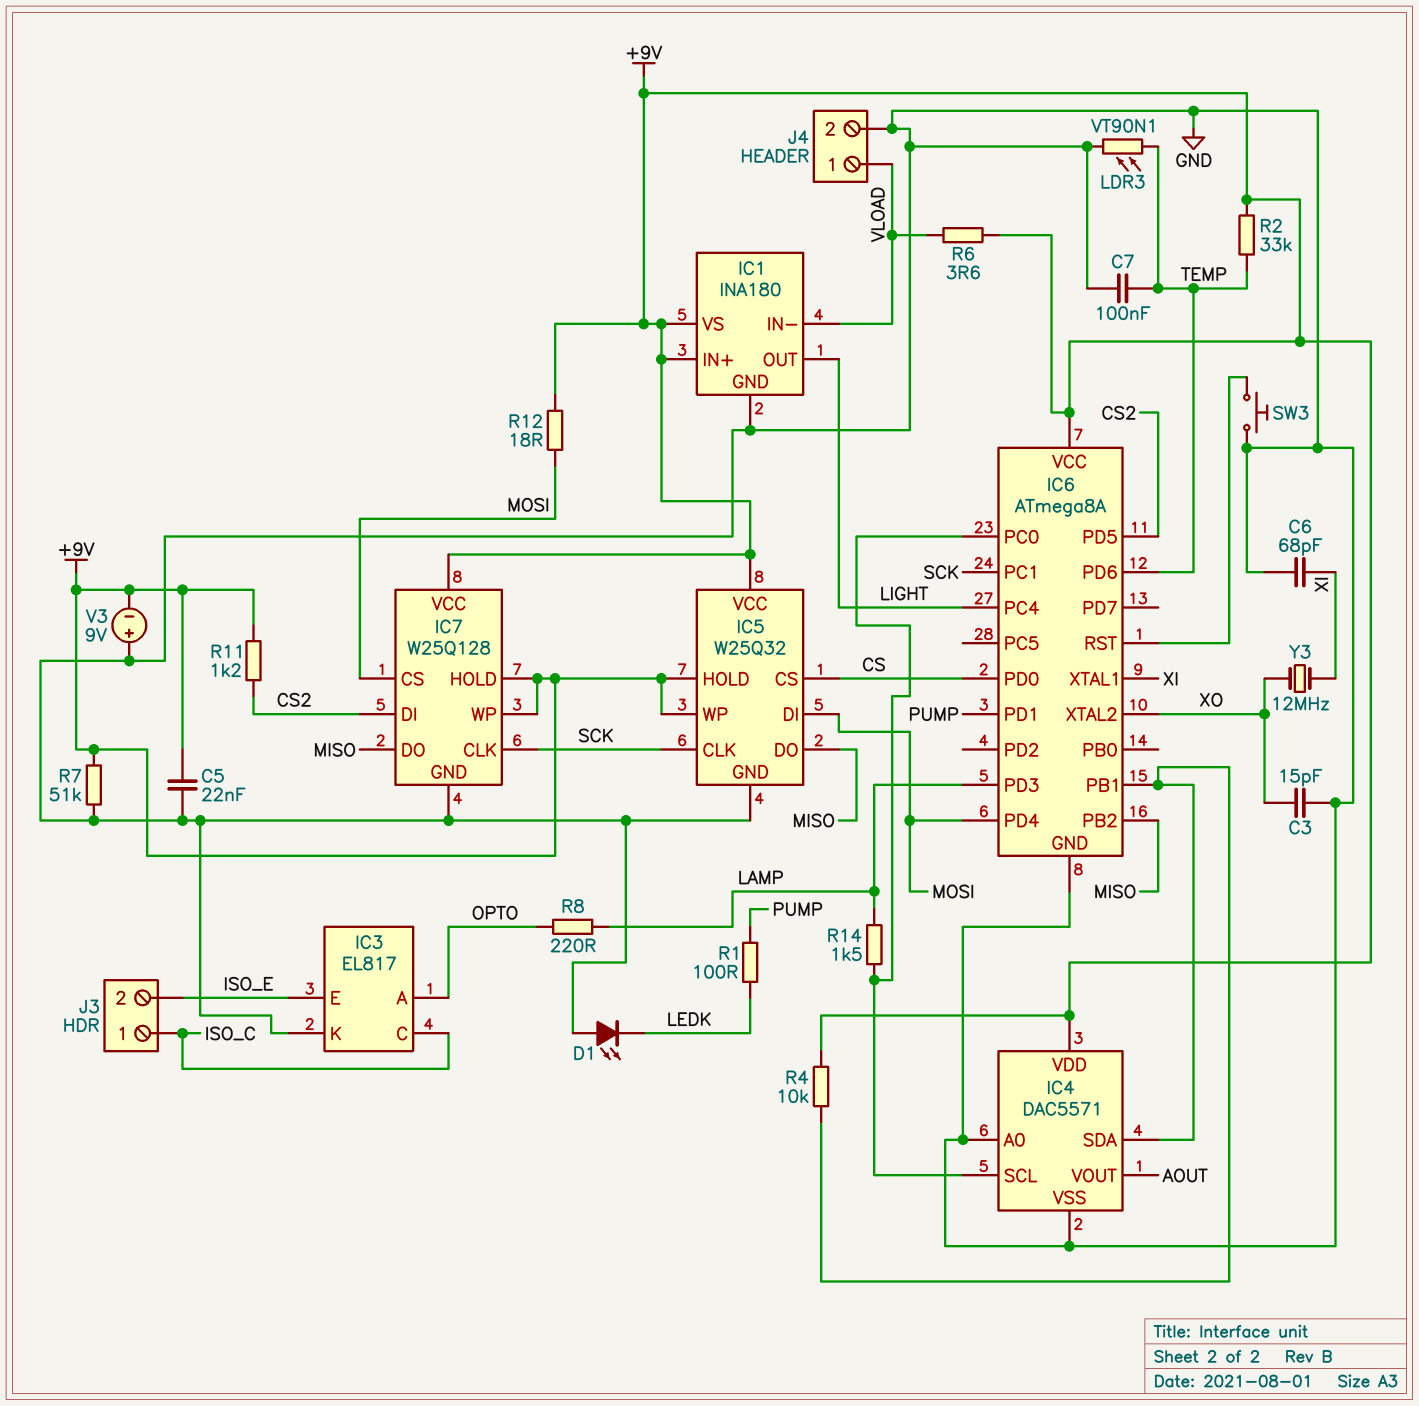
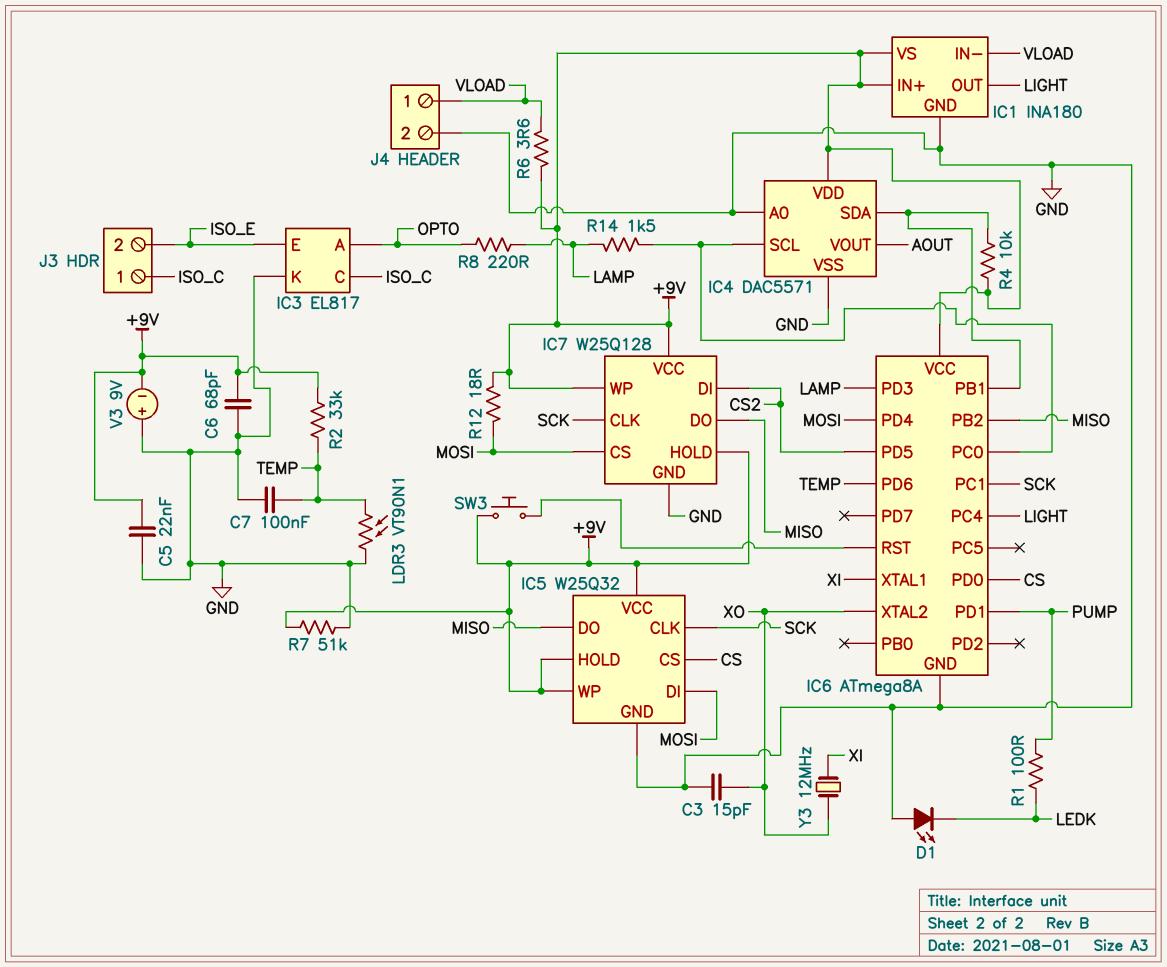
C6: 68pF (GND, XI) -> 68pF (+9V, GND)
R11: 1.2k (+9V, CS2) -> none
SW3: button (GND, IC6/RST) -> button (+9V, IC6/RST)

